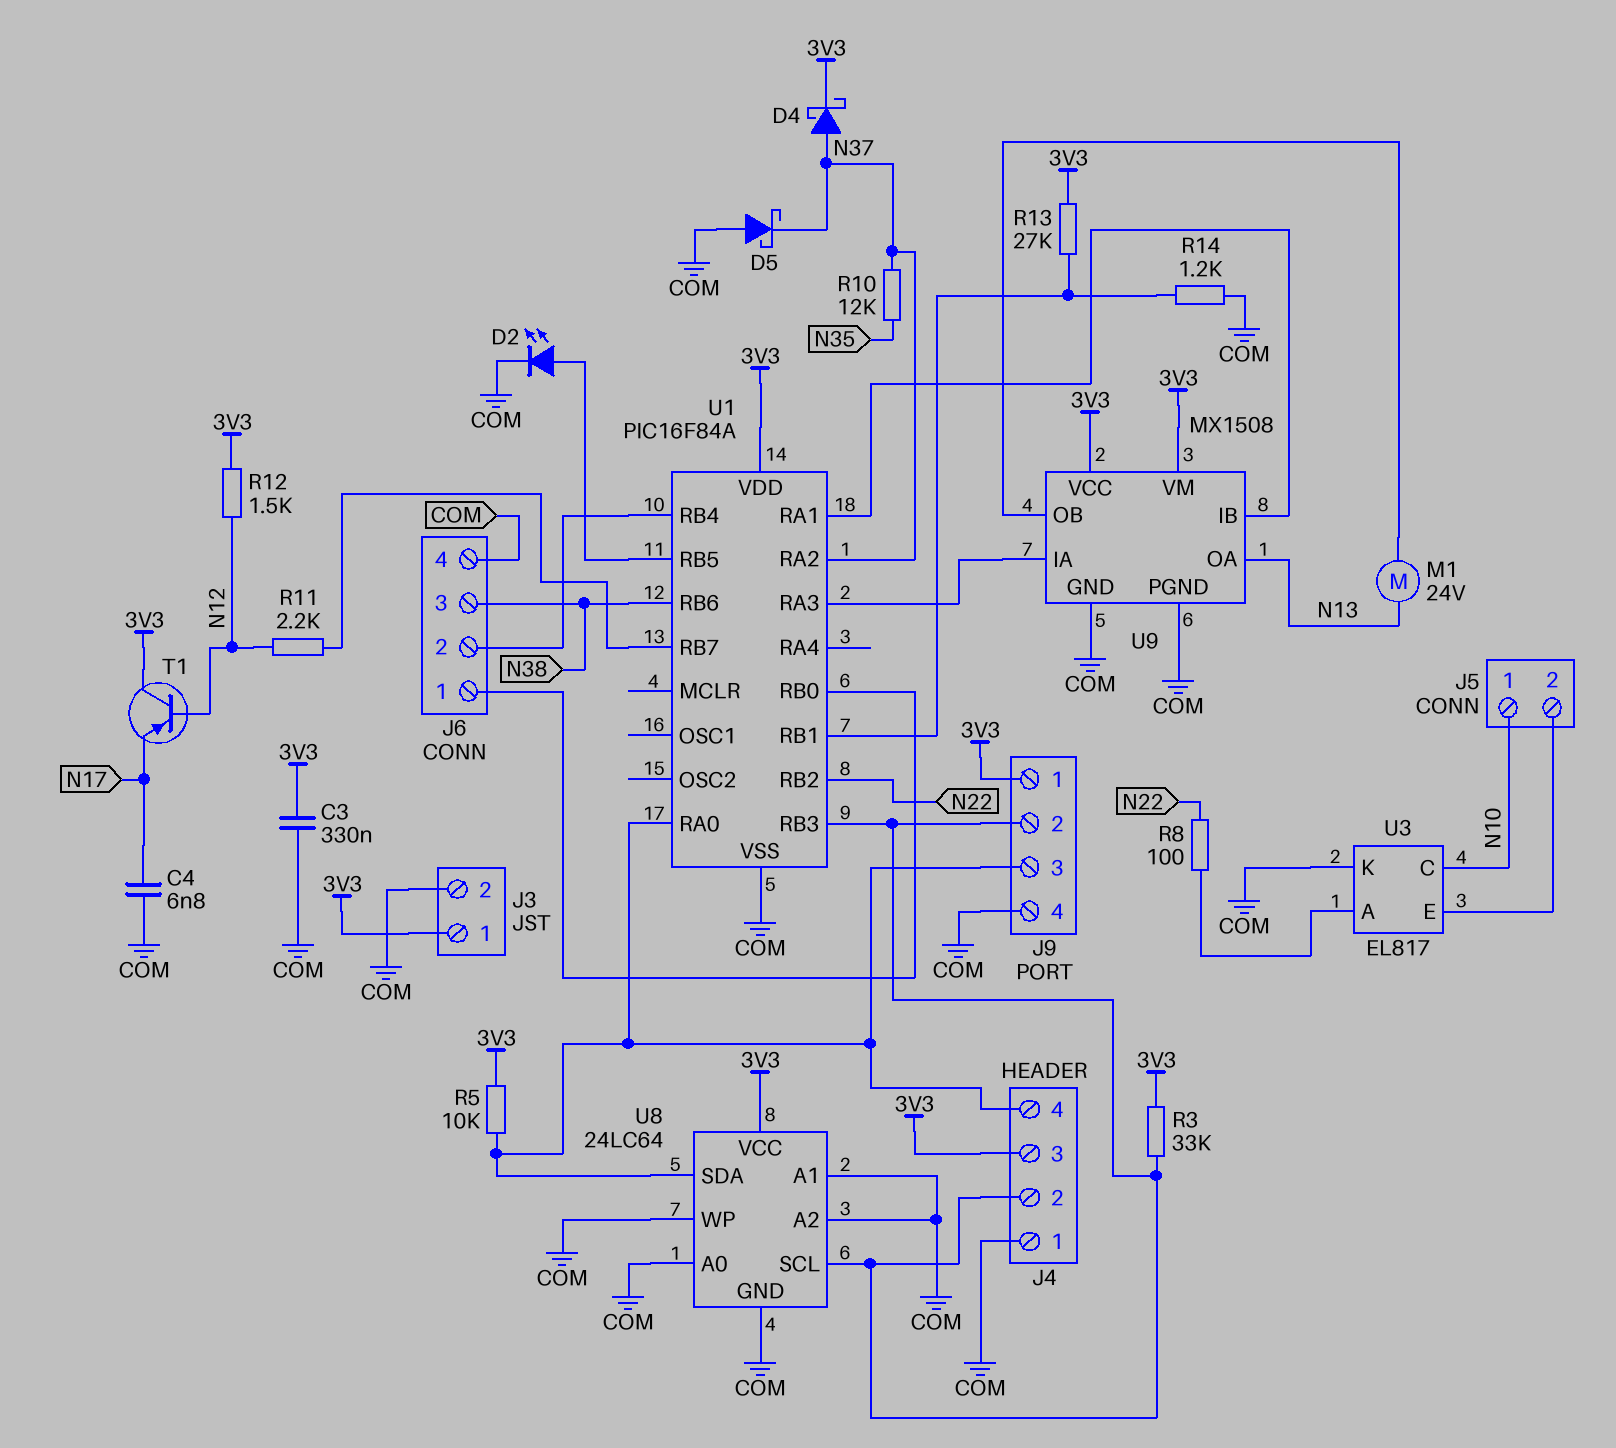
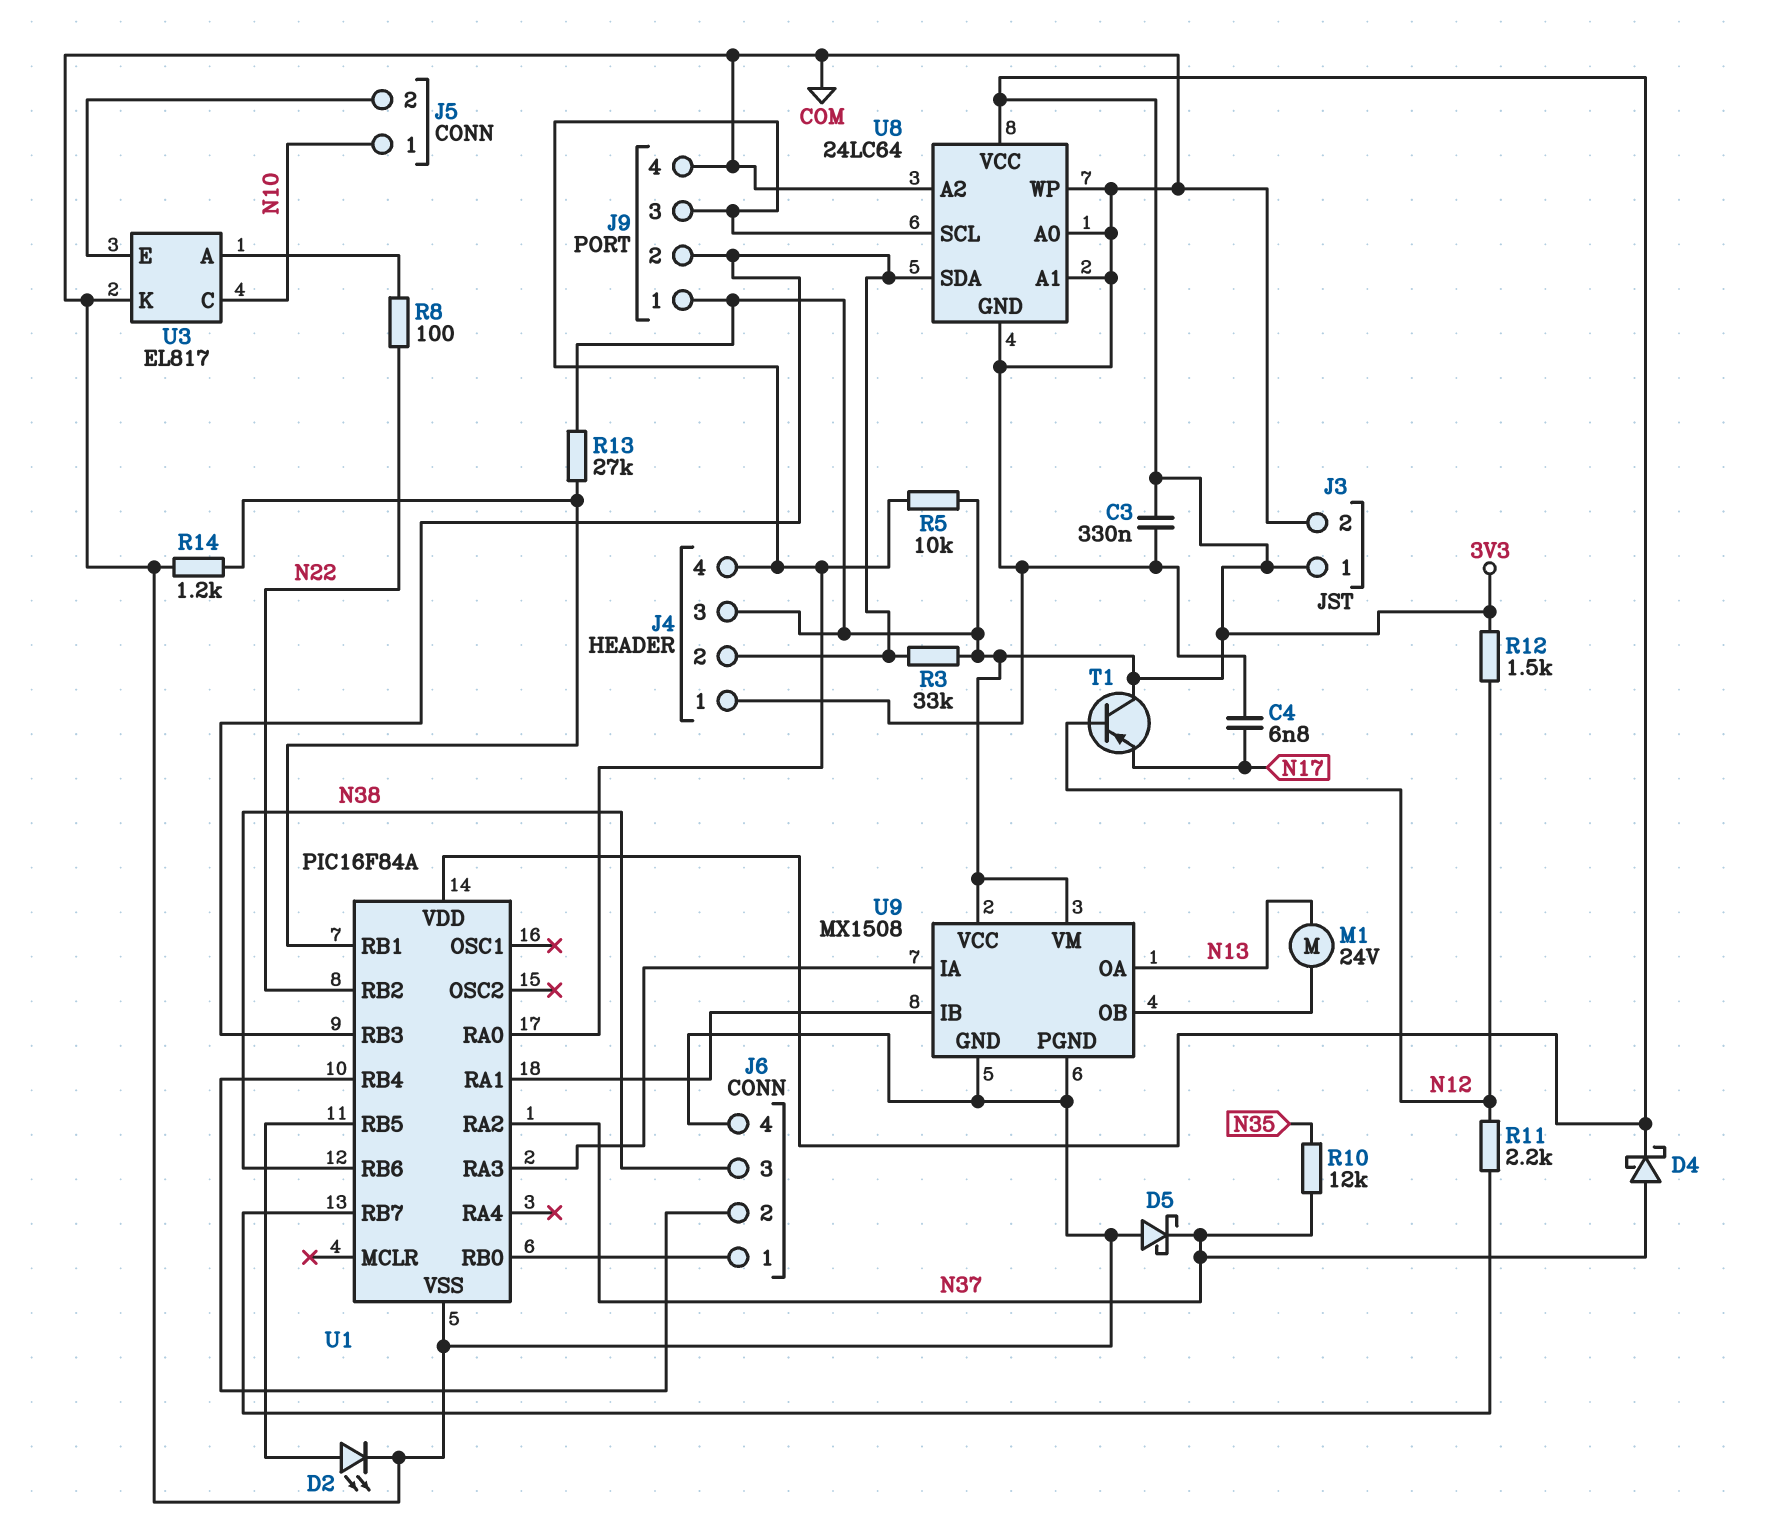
U8 pin SCL: J4/2 -> J4/4
U8 pin SDA: J4/4 -> J4/2

